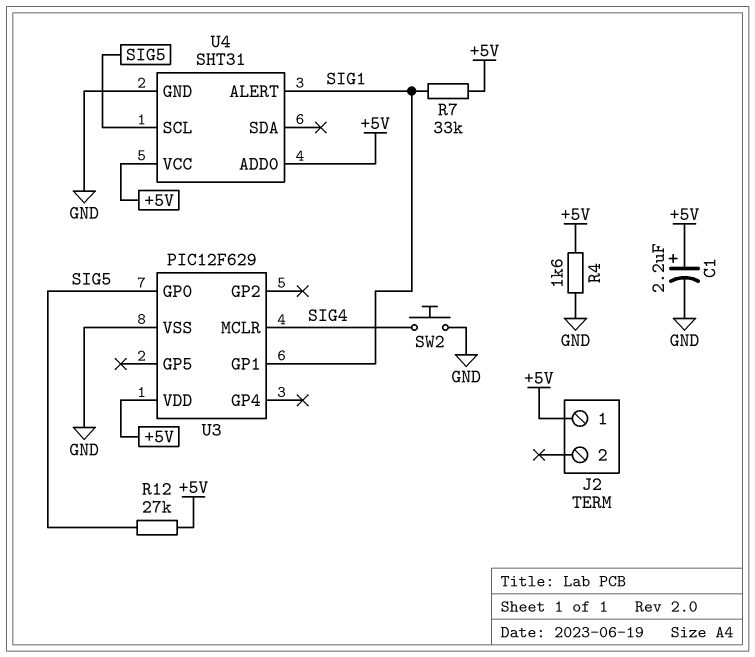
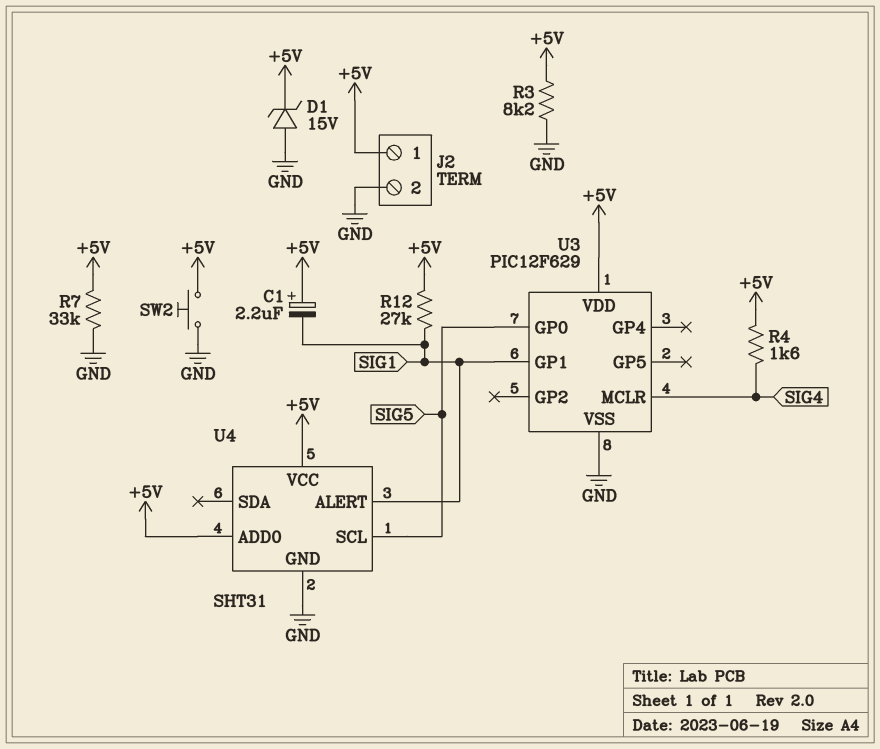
C1: 2.2uF (plus +5V, minus GND) -> 2.2uF (plus +5V, minus SIG1)
D1: none -> zener 15V (A GND, K +5V)
J2 pin 2: none -> GND
R3: none -> 8.2k (+5V, GND)
R4: 1.6k (+5V, GND) -> 1.6k (+5V, SIG4)
R7: 33k (+5V, SIG1) -> 33k (+5V, GND)
R12: 27k (+5V, SIG5) -> 27k (+5V, SIG1)
SW2: button (GND, SIG4) -> button (+5V, GND)

